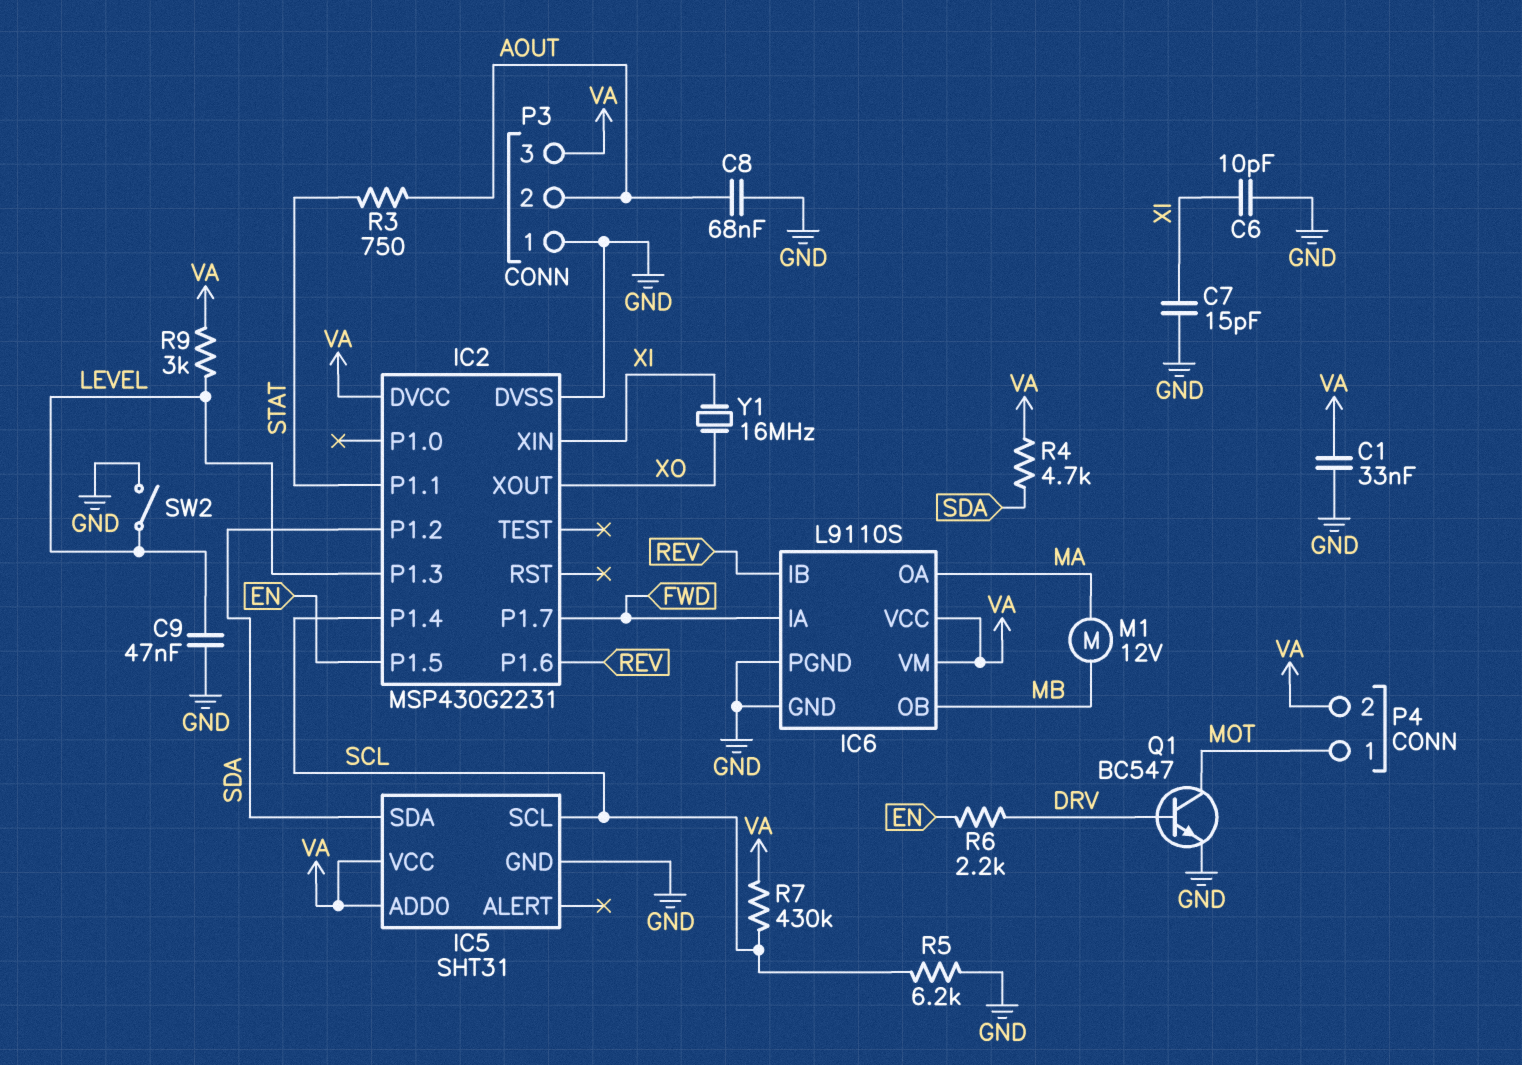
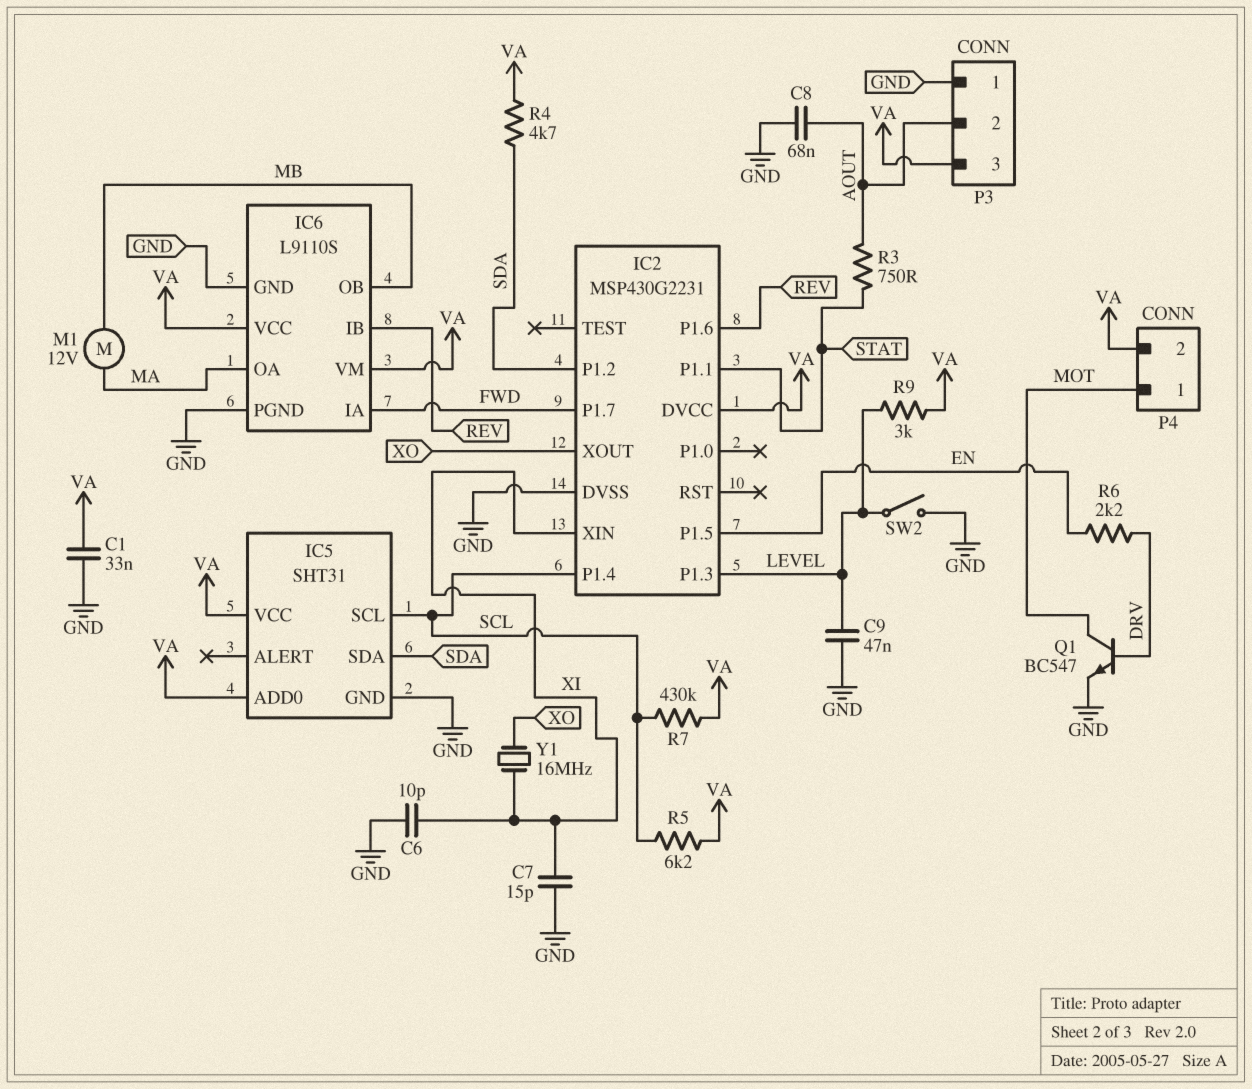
R5: 6.2k (GND, SCL) -> 6.2k (SCL, VA)

